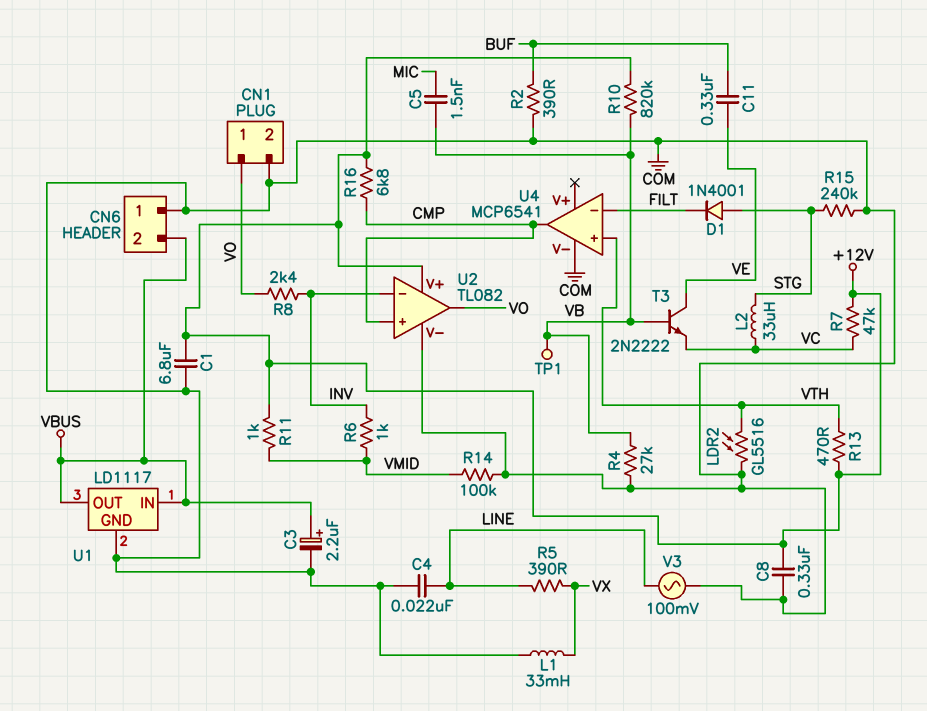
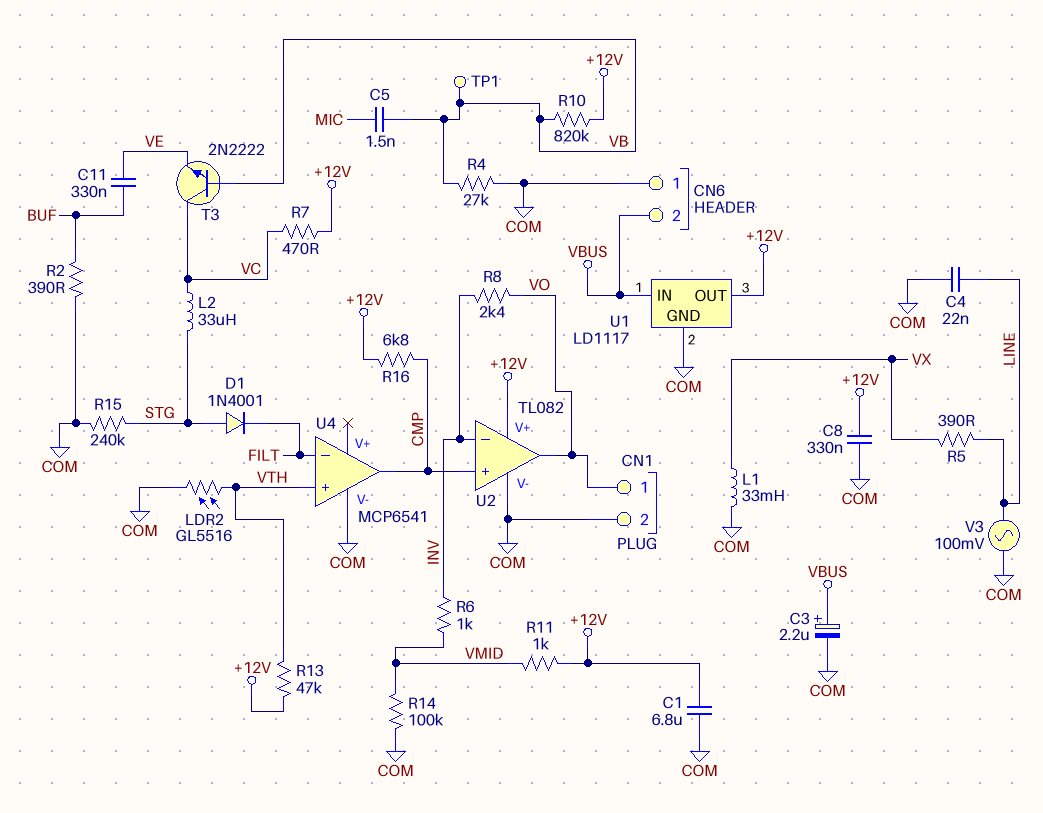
R7: 47k (+12V, VC) -> 470 (+12V, VC)
R13: 470 (+12V, VTH) -> 47k (+12V, VTH)
T3: NPN 2N2222 (B VB, C VE, E VC) -> NPN 2N2222 (B VB, C VC, E VE)
U1 pin OUT: VBUS -> +12V

